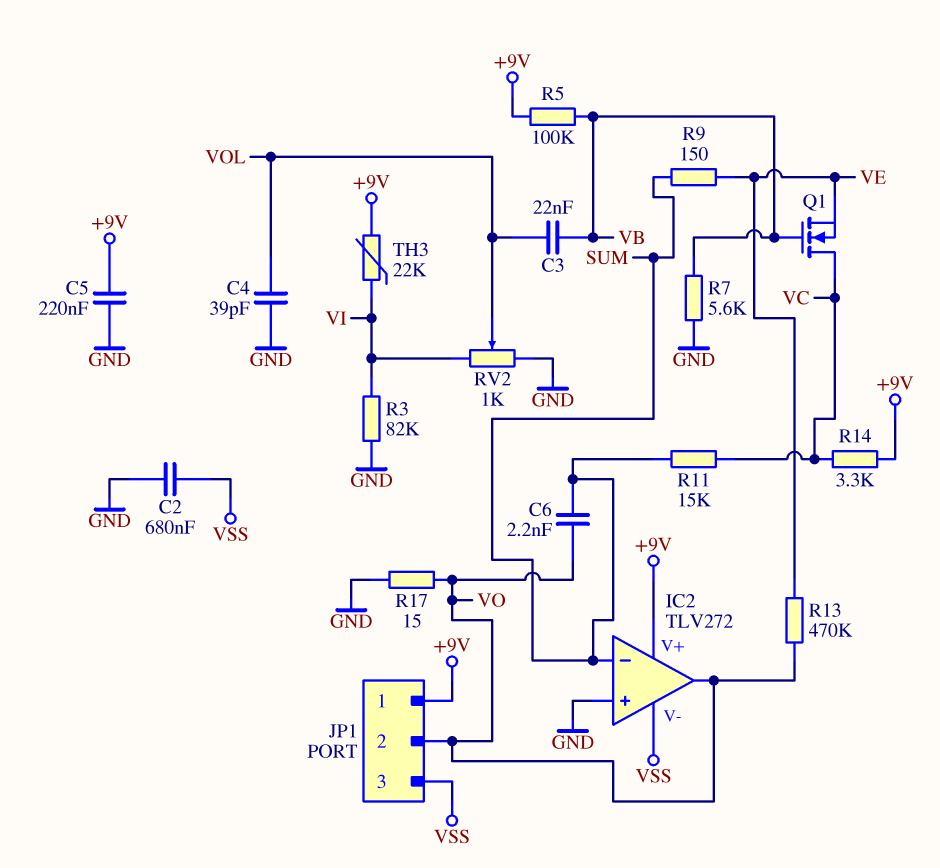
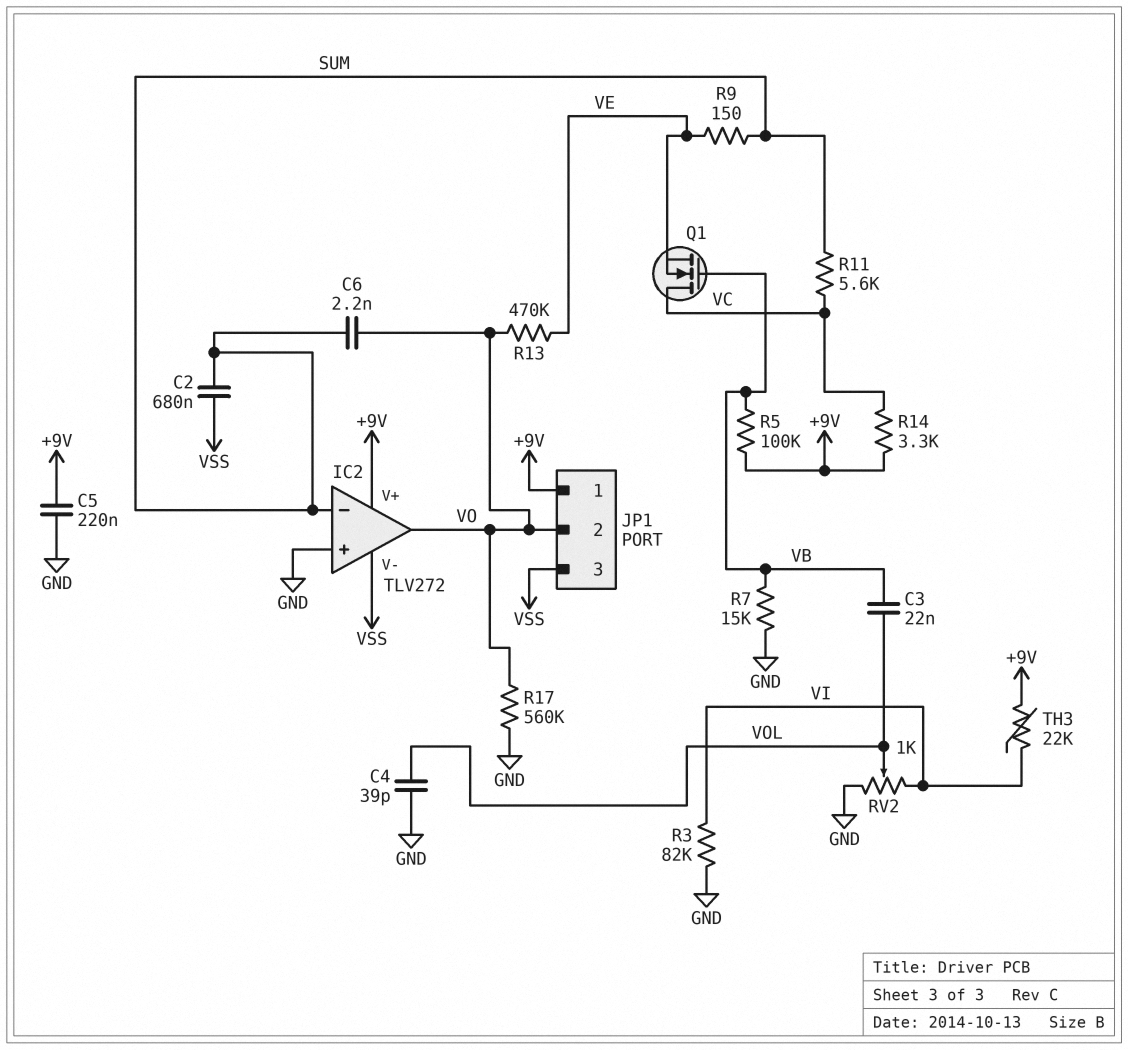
C2: 680nF (GND, VSS) -> 680nF (SUM, VSS)
R7: 5.6k (GND, VB) -> 15k (GND, VB)
R11: 15k (SUM, VC) -> 5.6k (SUM, VC)
R17: 15 (GND, VO) -> 560k (GND, VO)

